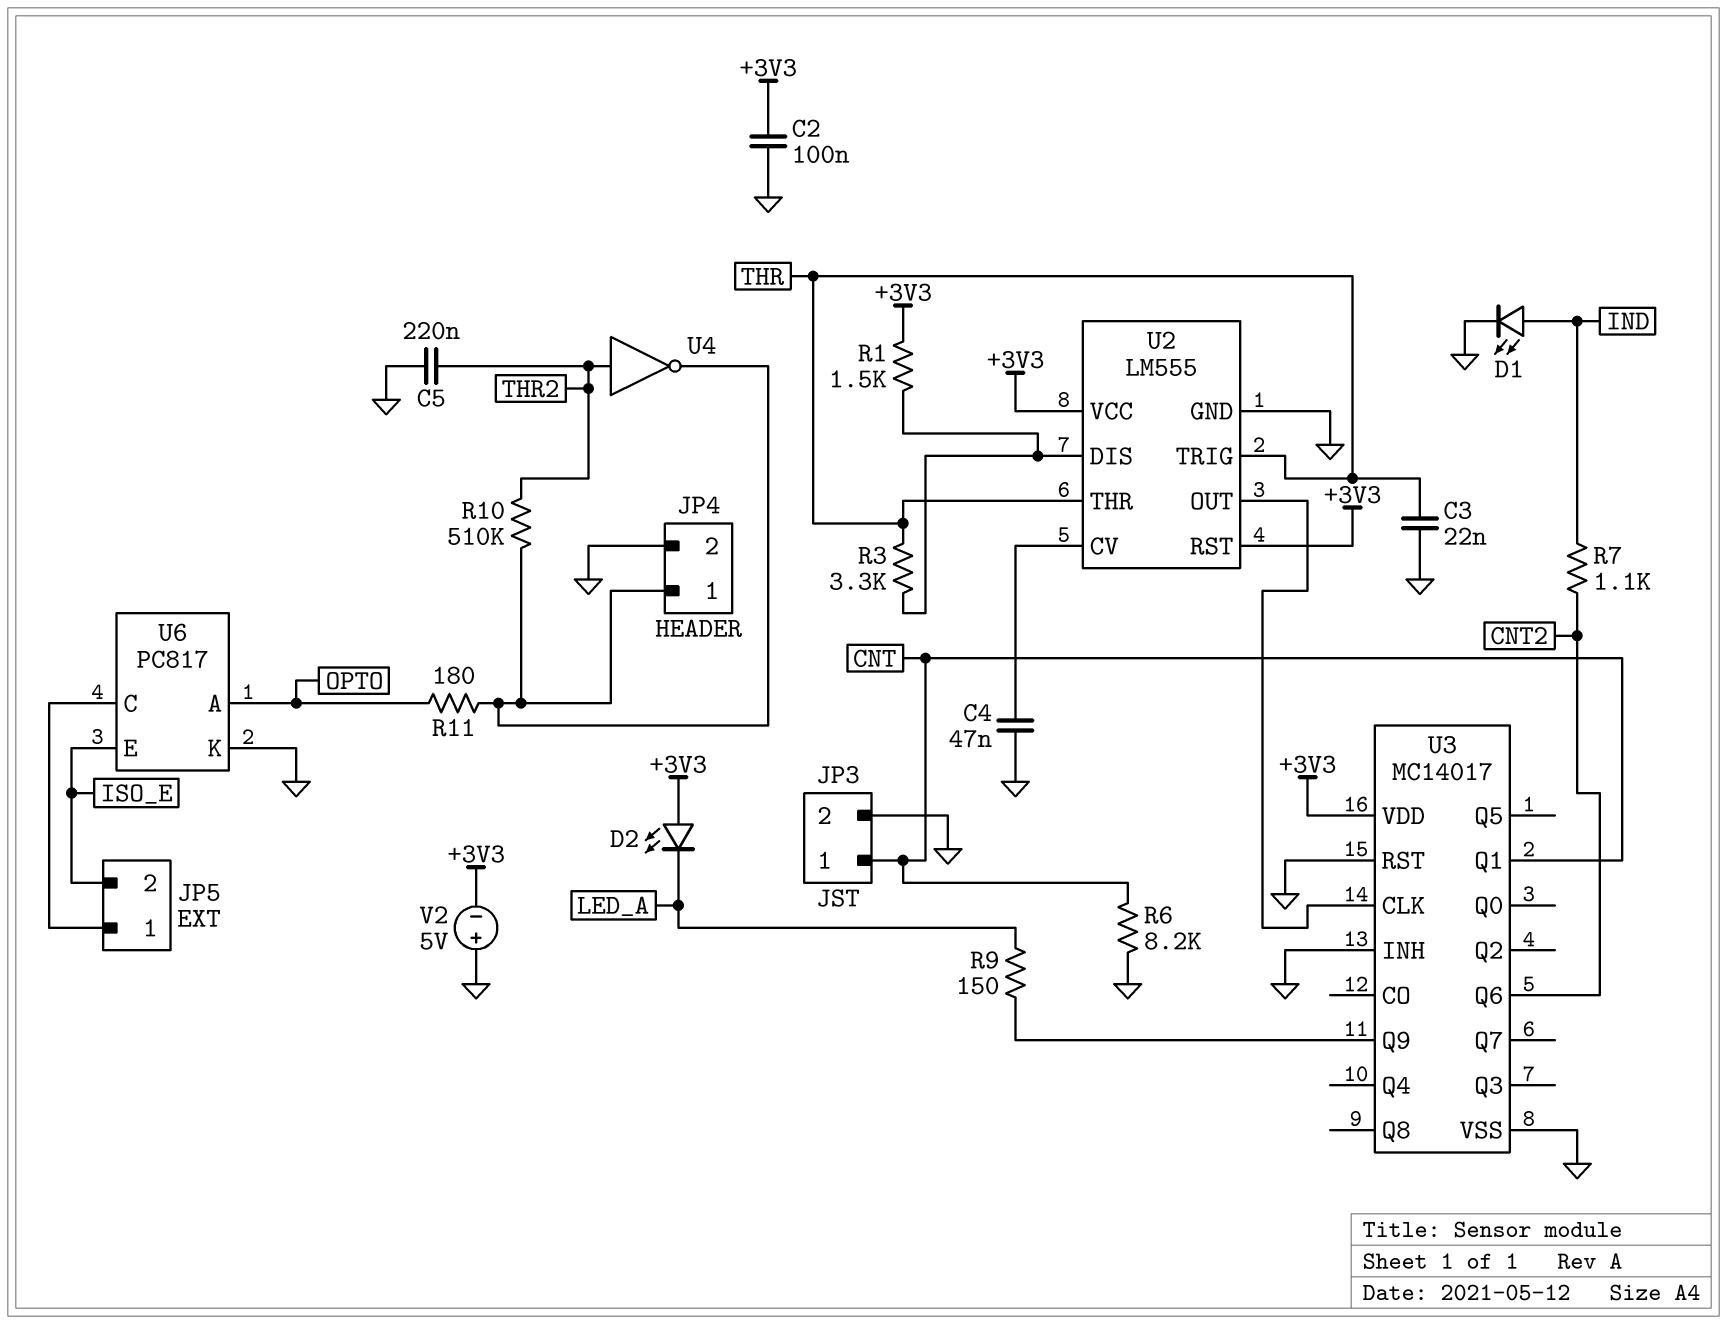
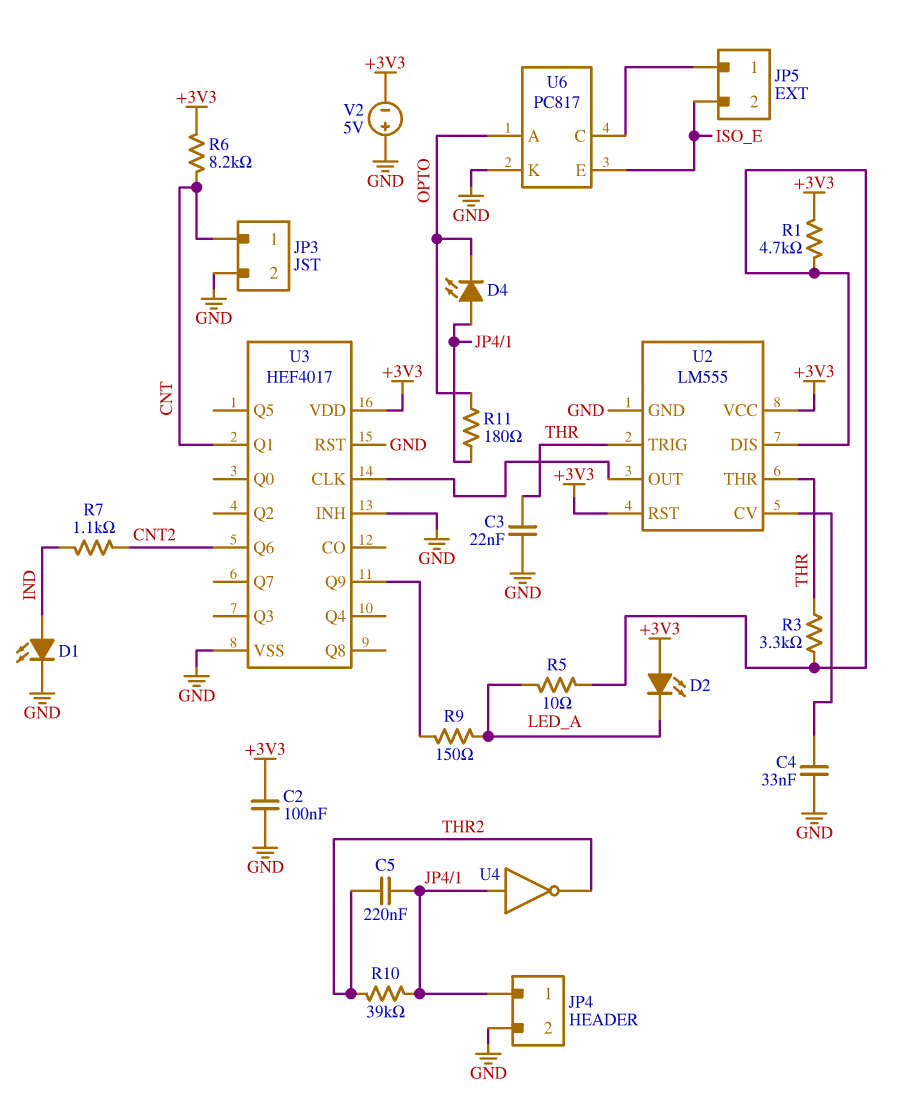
C4: 47nF (GND, U2/CV) -> 33nF (GND, U2/CV)
C5: 220nF (GND, THR2) -> 220nF (JP4/1, THR2)
D4: none -> LED (A JP4/1, K OPTO)
R1: 1.5k (+3V3, U2/DIS) -> 4.7k (+3V3, U2/DIS)
R5: none -> 10 (LED_A, U2/DIS)
R6: 8.2k (CNT, GND) -> 8.2k (+3V3, CNT)
R10: 510k (JP4/1, THR2) -> 39k (JP4/1, THR2)
U3: MC14017 -> HEF4017
U4: NOT (in THR2, out JP4/1) -> NOT (in JP4/1, out THR2)

